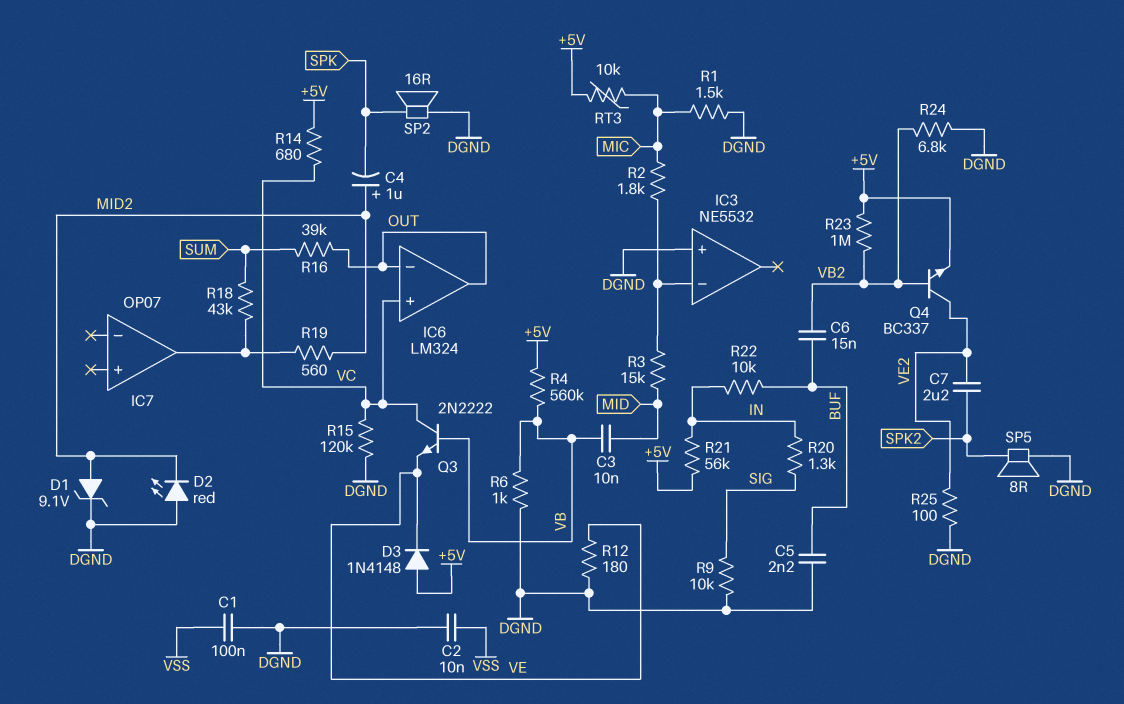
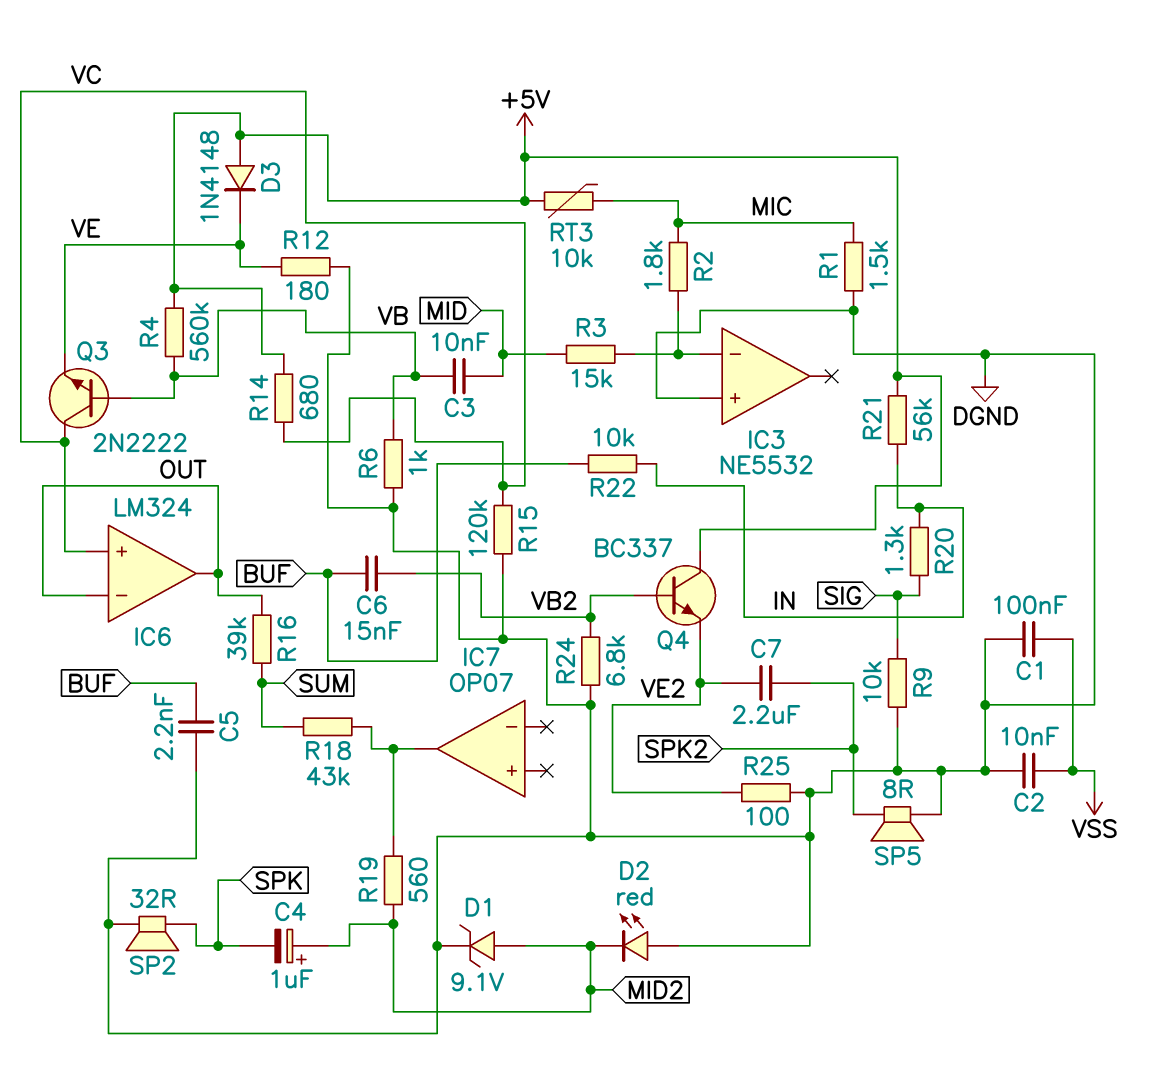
Q4: NPN BC337 (B VB2, C VE2, E +5V) -> NPN BC337 (B VB2, C +5V, E VE2)
R23: 1M (+5V, VB2) -> none
SP2: speaker 16R (DGND, SPK) -> speaker 32R (DGND, SPK)

